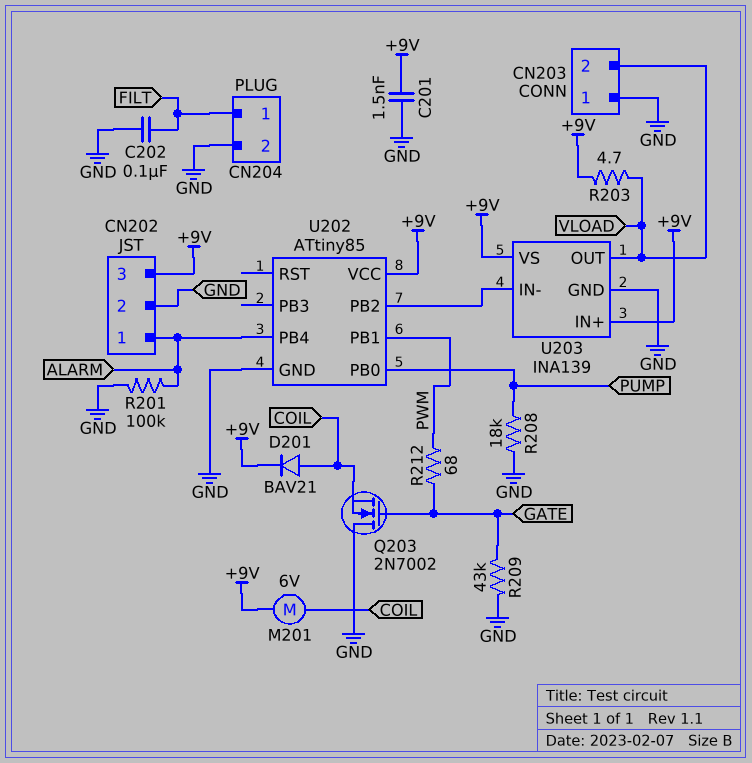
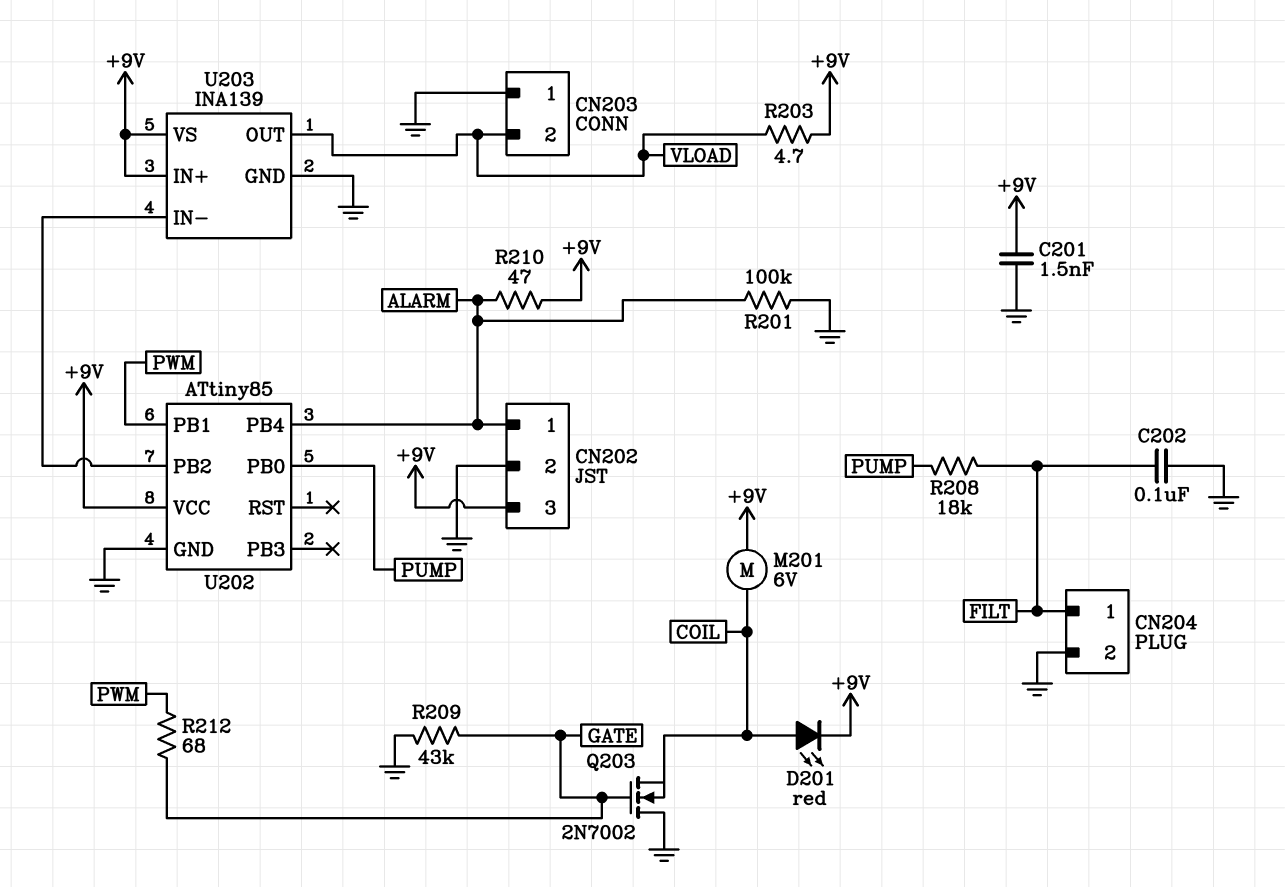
D201: diode BAV21 (A COIL, K +9V) -> LED red (A COIL, K +9V)
R208: 18k (GND, PUMP) -> 18k (FILT, PUMP)
R210: none -> 47 (+9V, ALARM)

